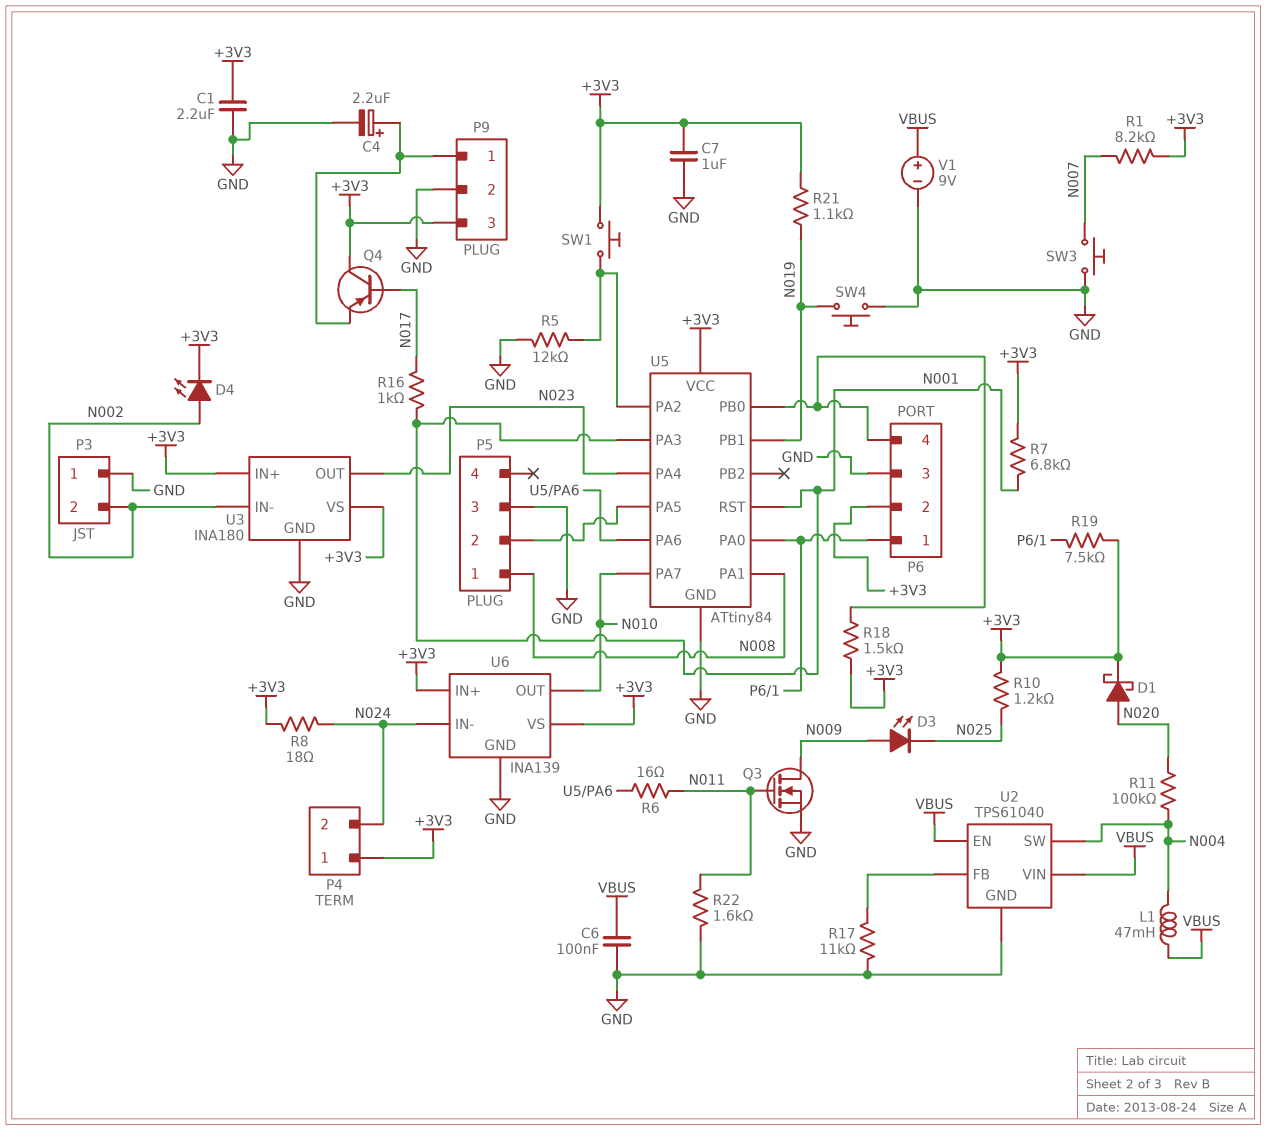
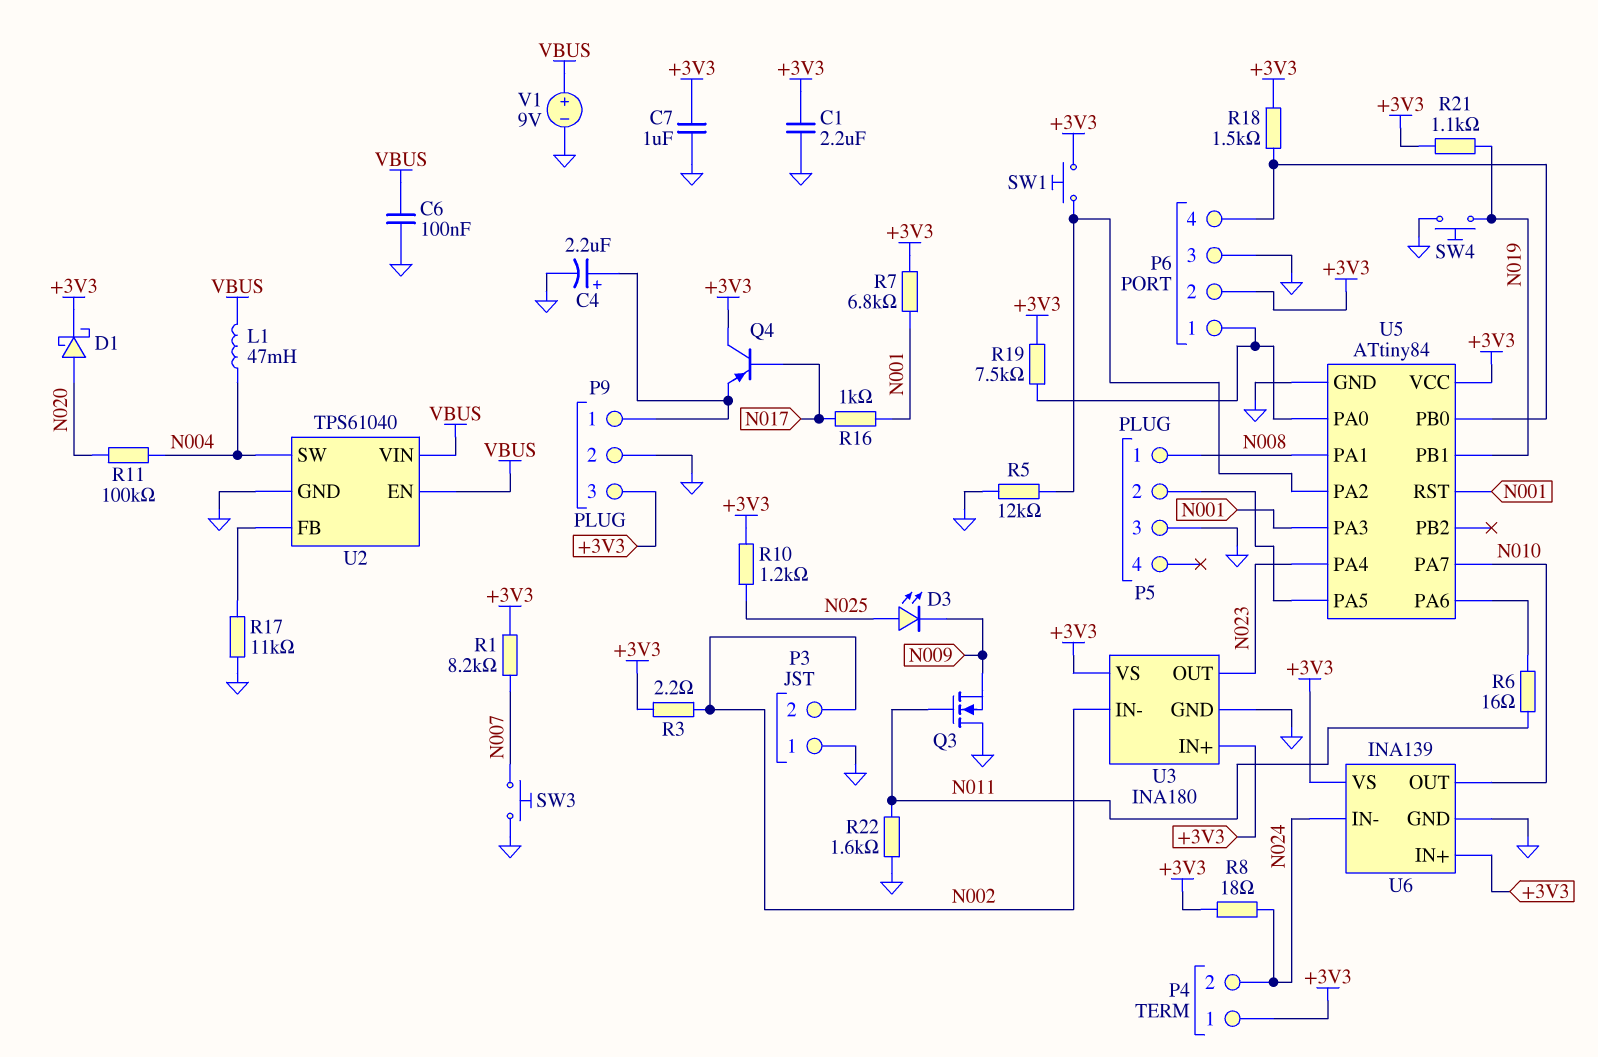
D3: LED (A N009, K N025) -> LED (A N025, K N009)
D4: LED (A N002, K +3V3) -> none
Q3: NMOS (G N011, D N009, S GND) -> NMOS (G N011, D GND, S N009)
R3: none -> 2.2 (+3V3, N002)

